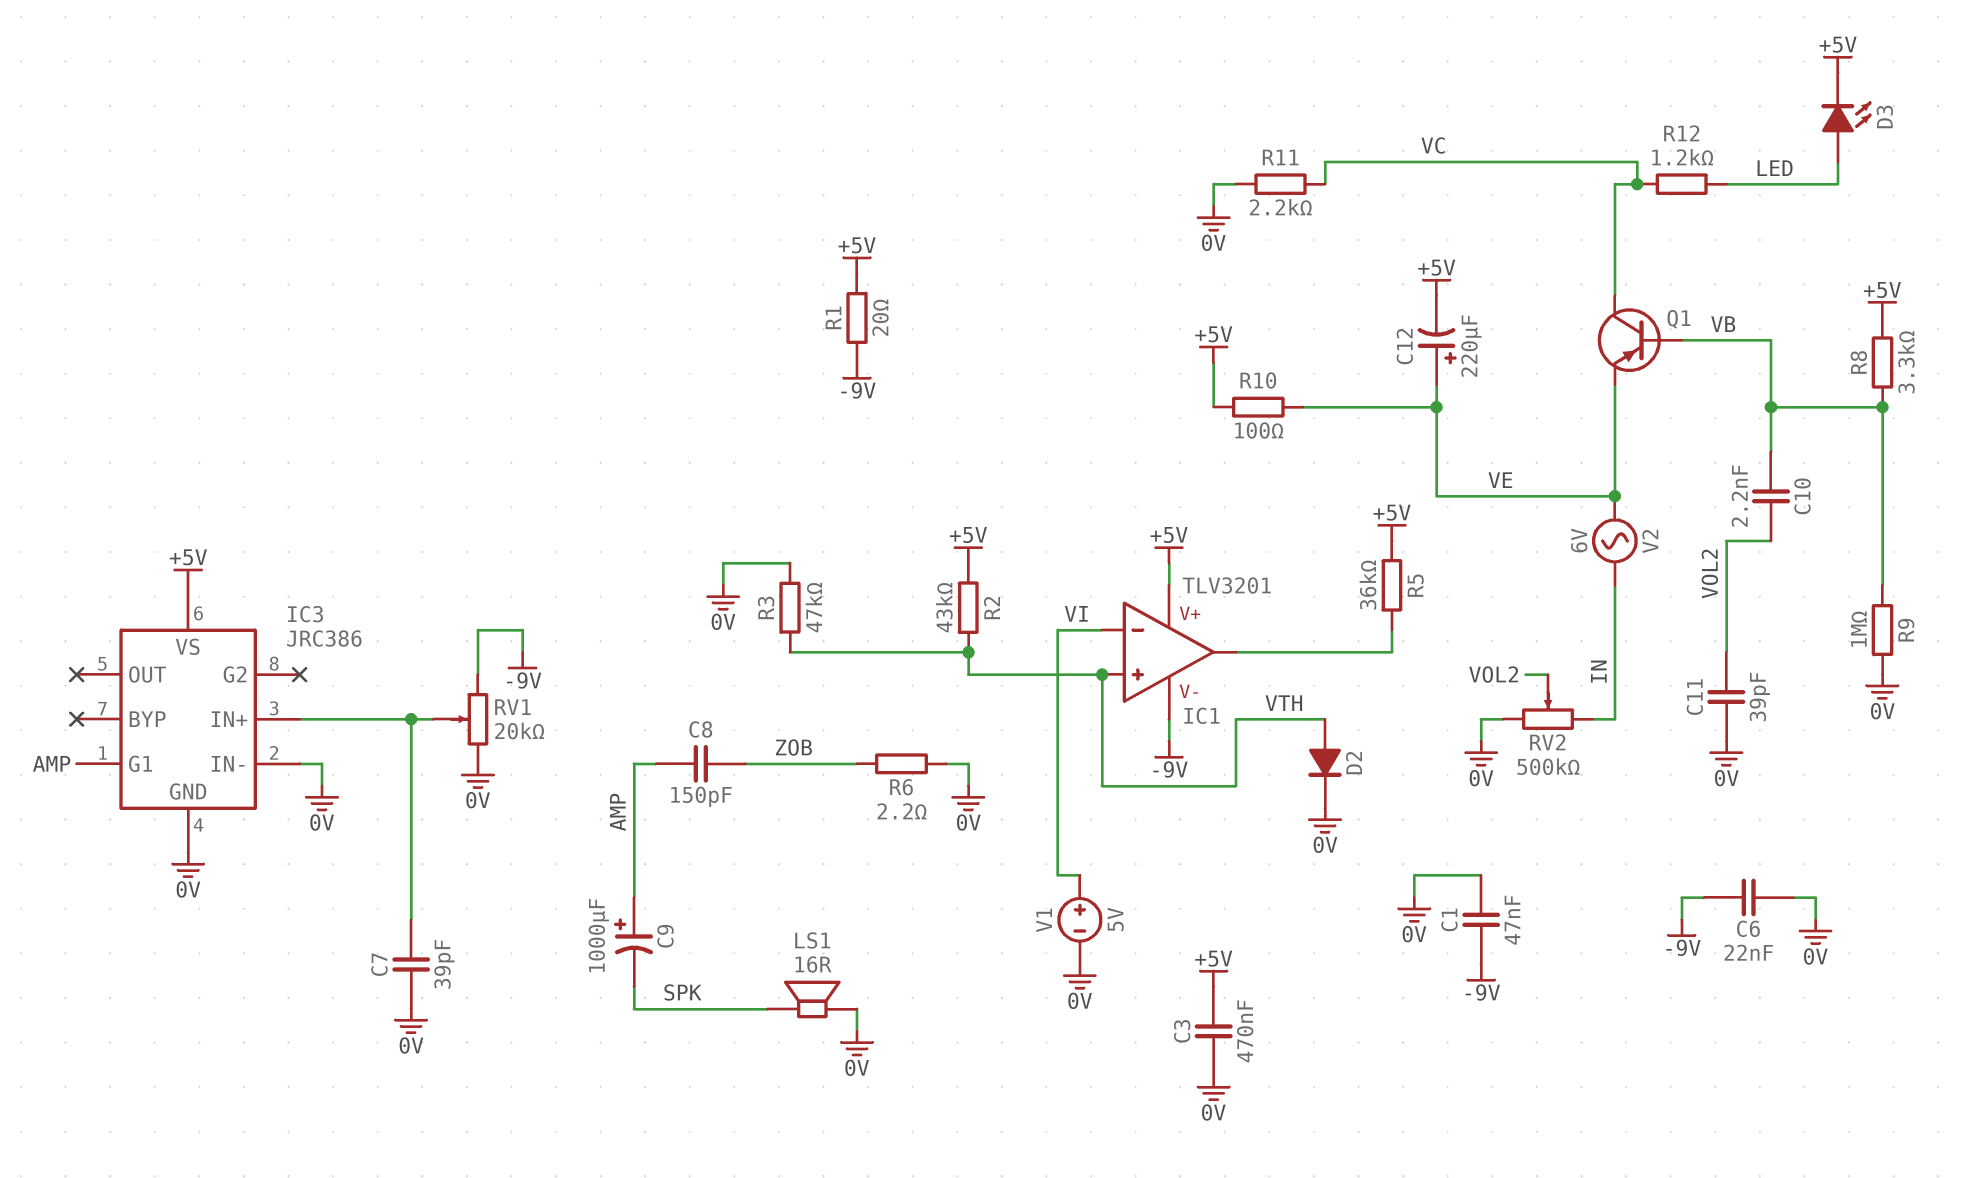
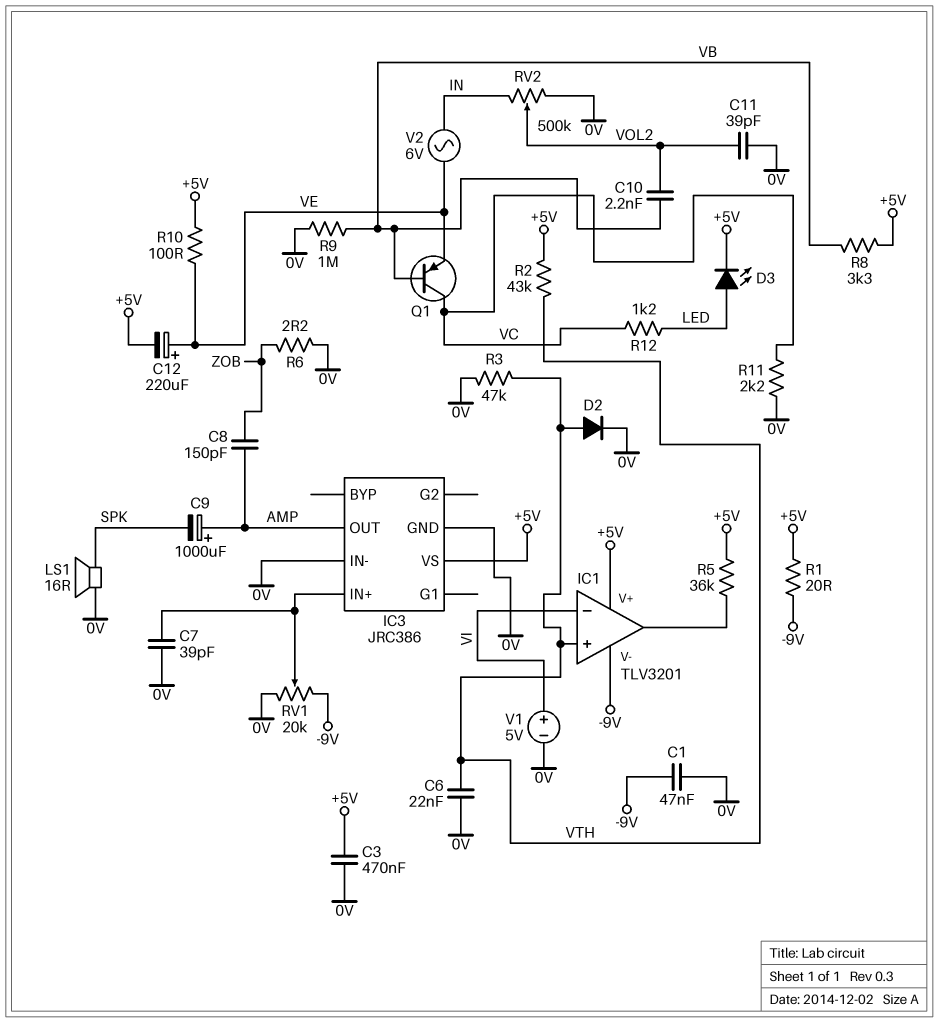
C6: 22nF (-9V, 0V) -> 22nF (0V, VTH)
IC3 pin G1: AMP -> none
IC3 pin OUT: none -> AMP

